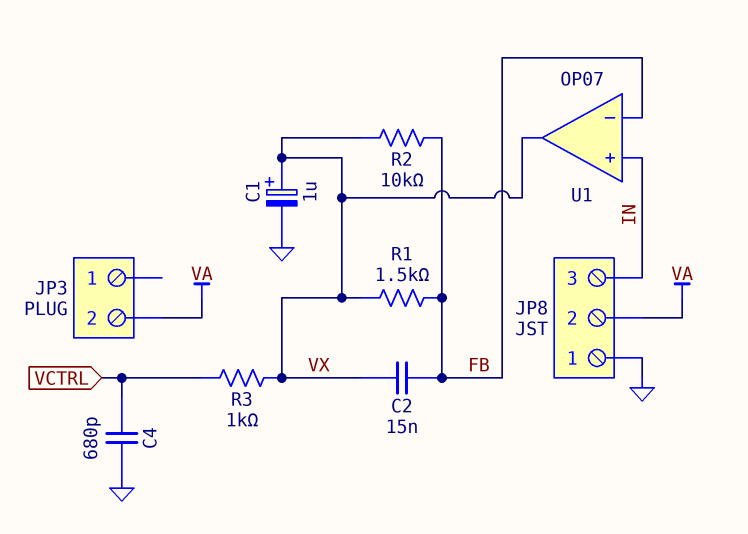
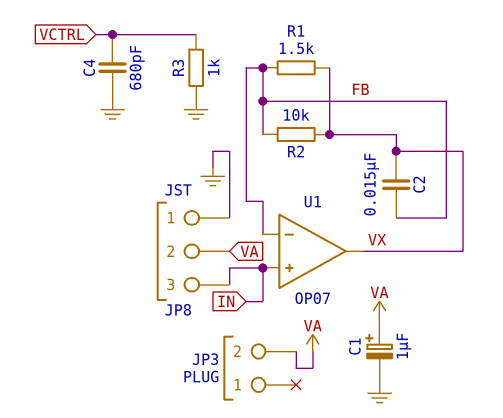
C1: 1uF (plus VX, minus GND) -> 1uF (plus VA, minus GND)
R3: 1k (VCTRL, VX) -> 1k (GND, VCTRL)

